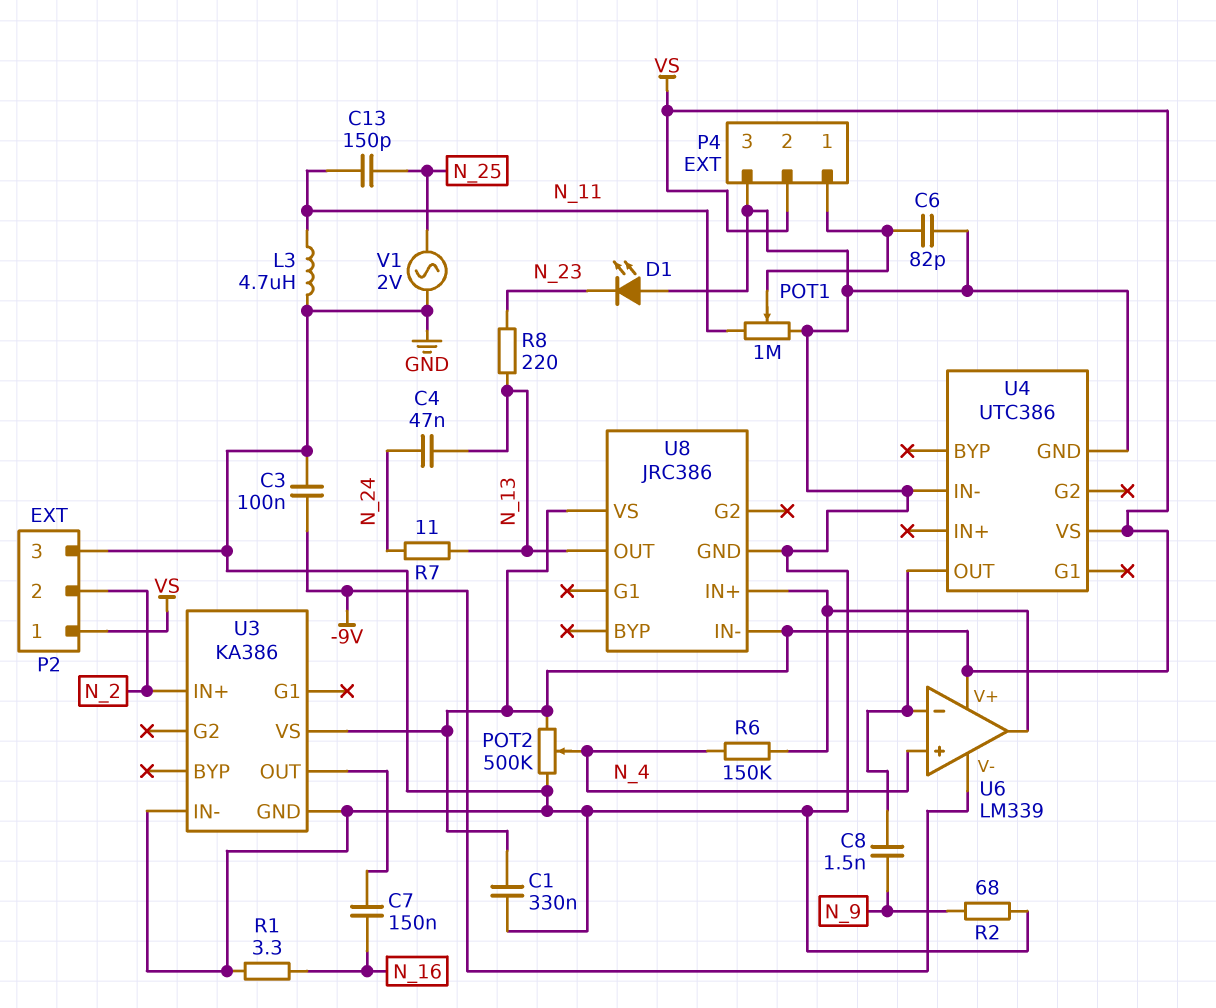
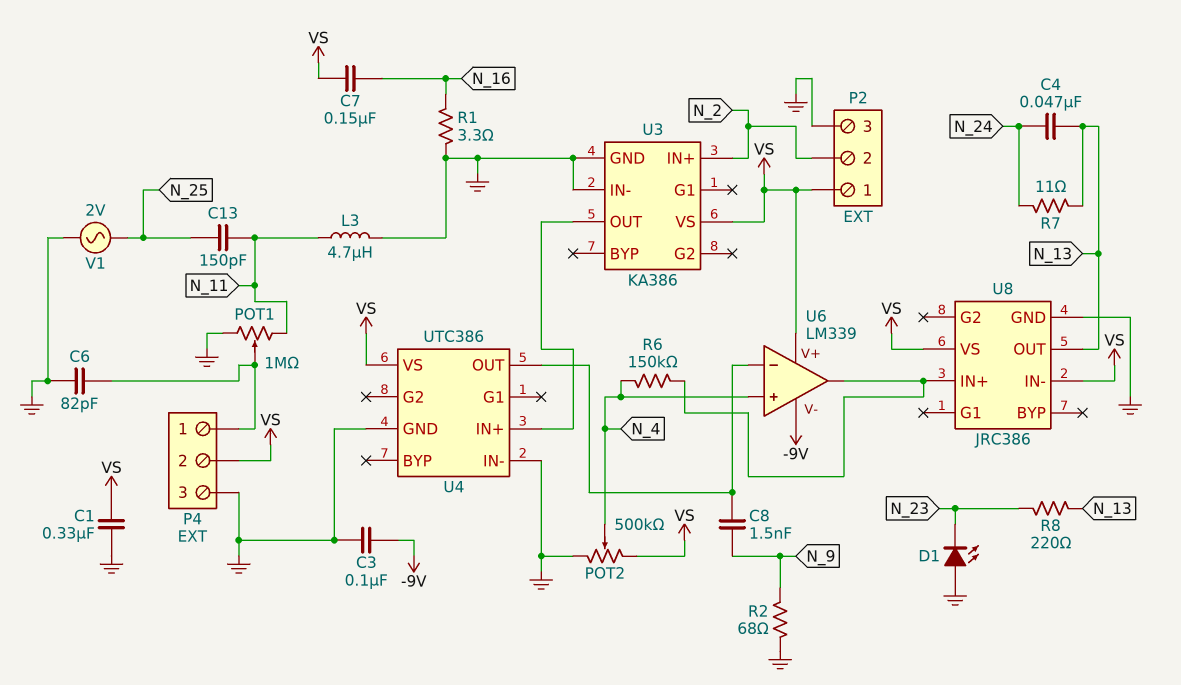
C7: 150nF (N_16, U3/OUT) -> 150nF (N_16, VS)
U4 pin IN+: none -> U3/OUT

